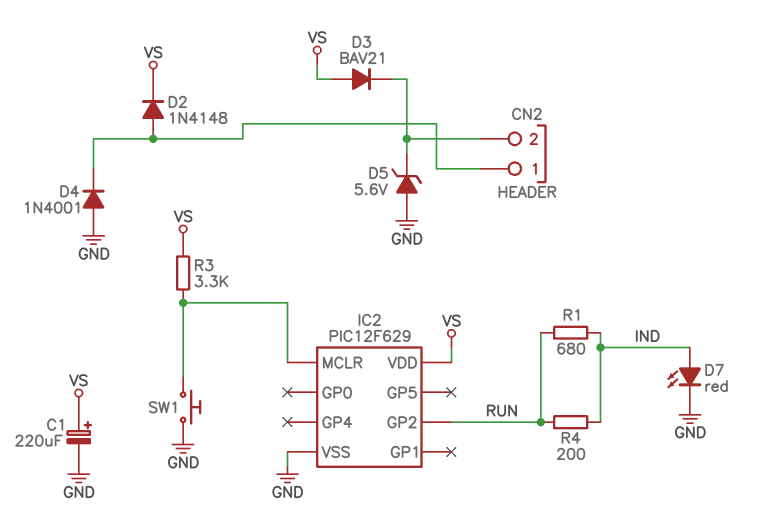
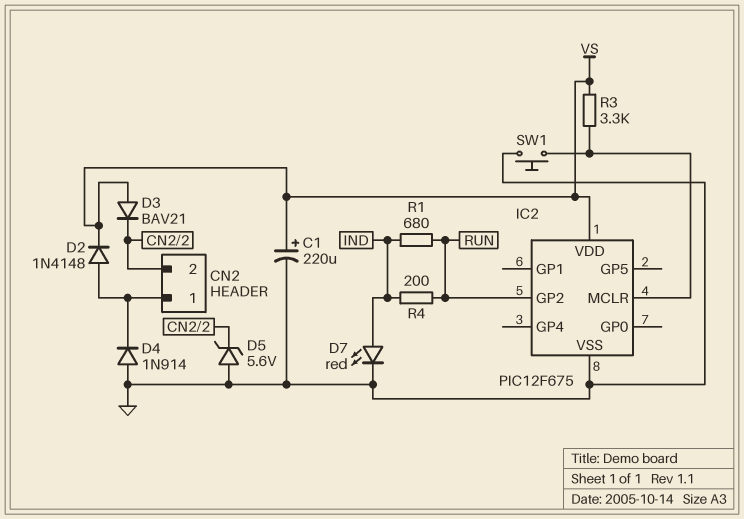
D4: diode 1N4001 (A GND, K CN2/1) -> diode 1N914 (A GND, K CN2/1)
IC2: PIC12F629 -> PIC12F675

